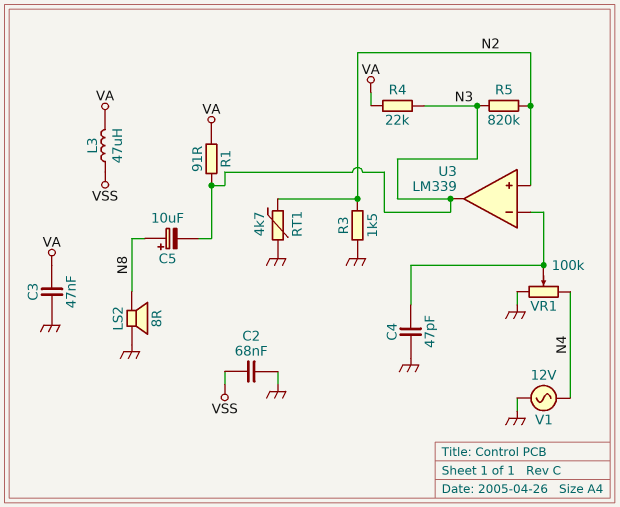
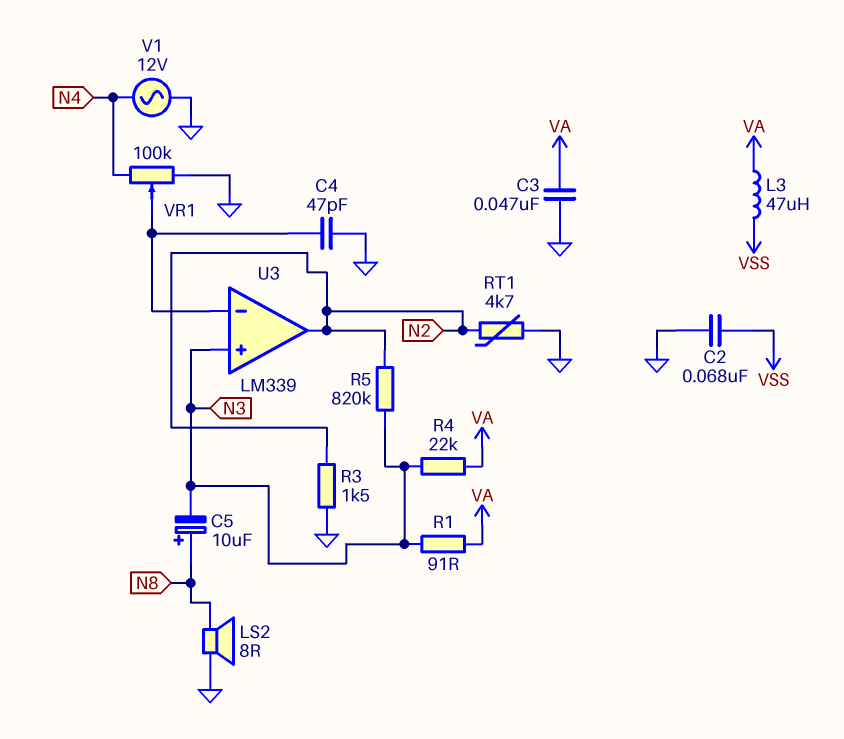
U3 pin in+: N2 -> N3
U3 pin out: N3 -> N2

